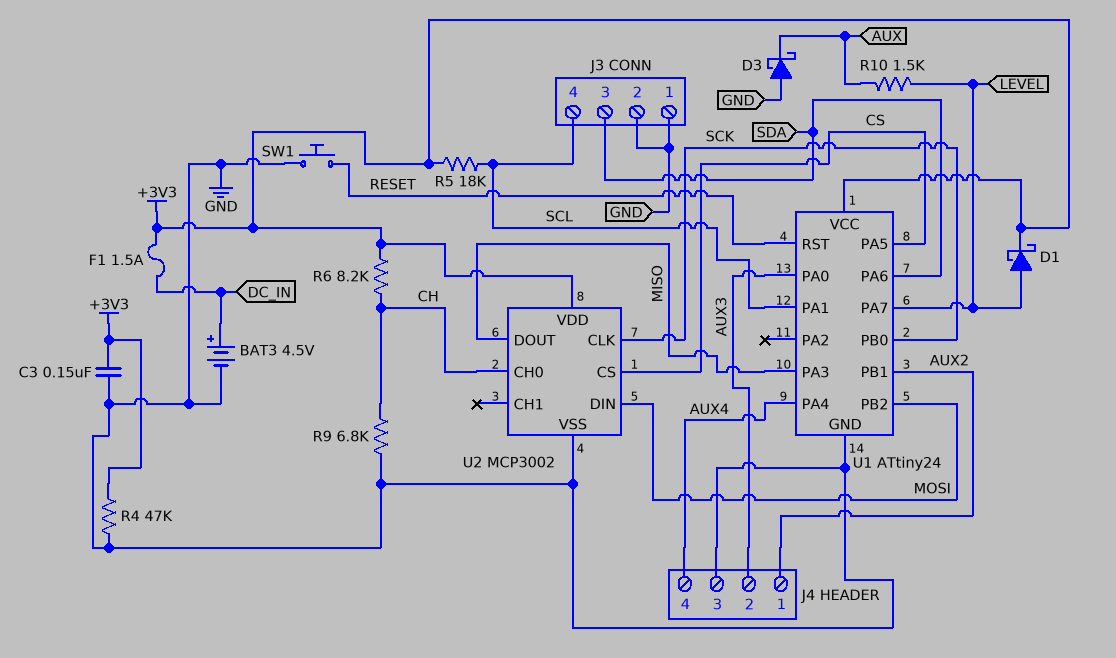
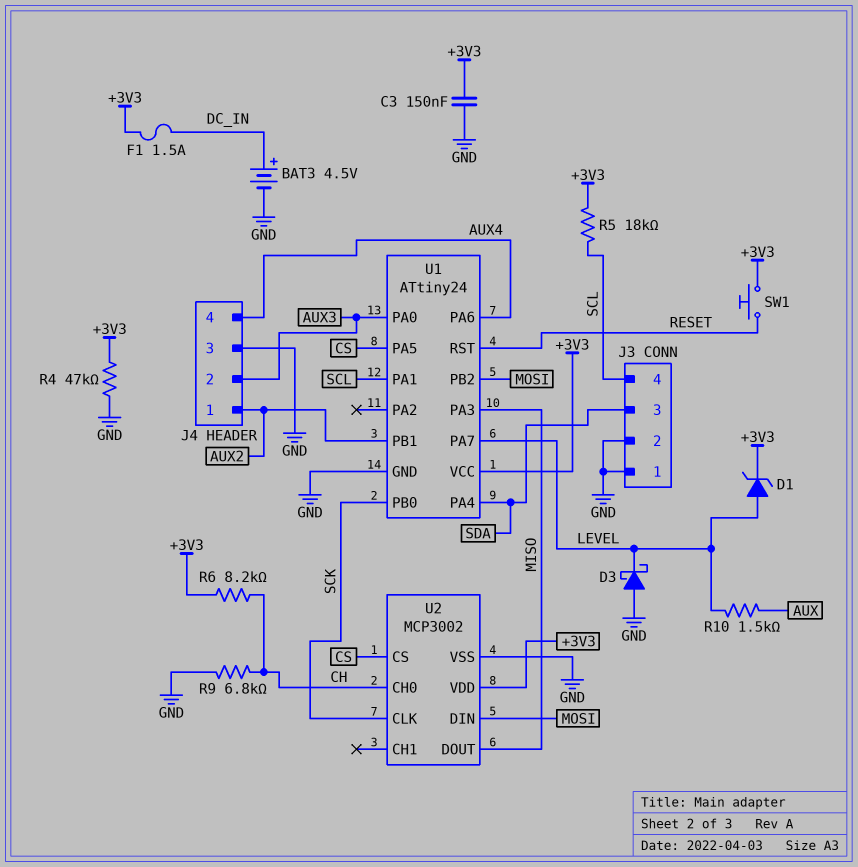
D1: schottky (A LEVEL, K +3V3) -> zener (A LEVEL, K +3V3)
D3: schottky (A GND, K AUX) -> schottky (A GND, K LEVEL)
SW1: button (GND, RESET) -> button (+3V3, RESET)
U1 pin PA4: AUX4 -> SDA
U1 pin PA6: SDA -> AUX4

